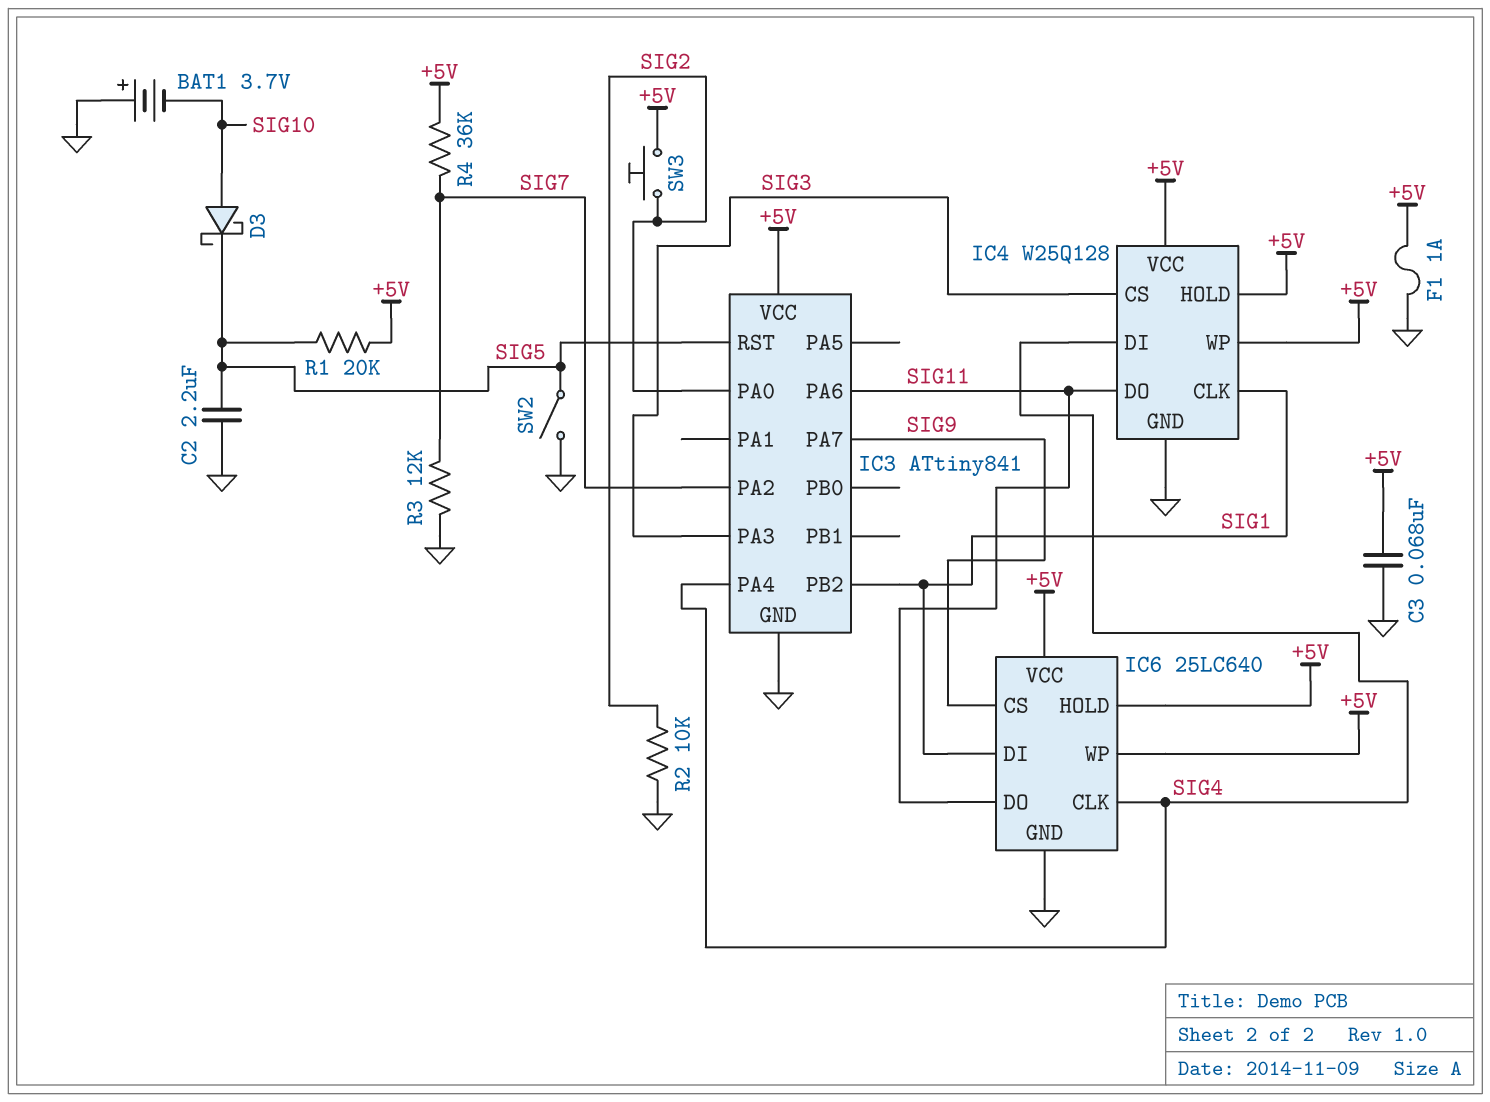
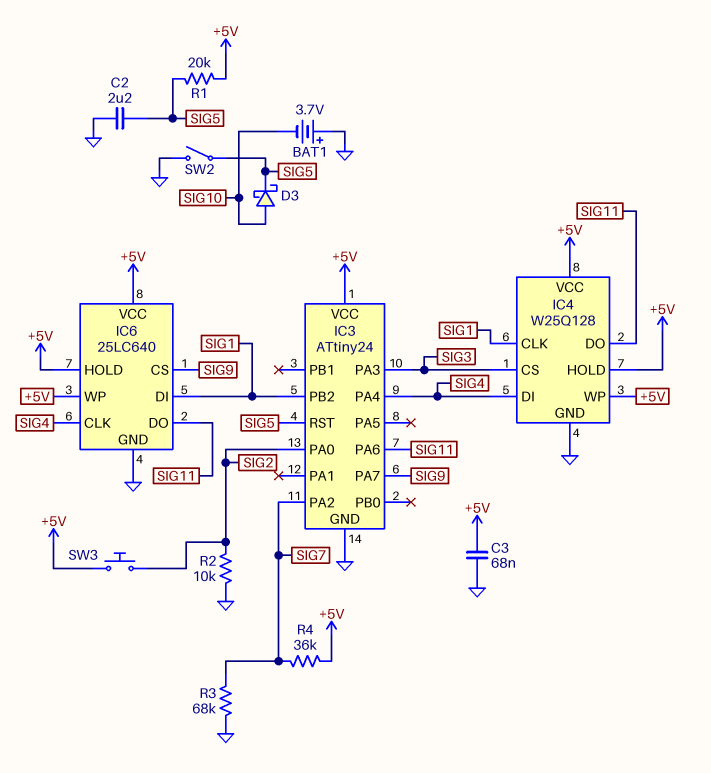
F1: 1A (+5V, GND) -> none
IC3: ATtiny841 -> ATtiny24
R3: 12k (GND, SIG7) -> 68k (GND, SIG7)

